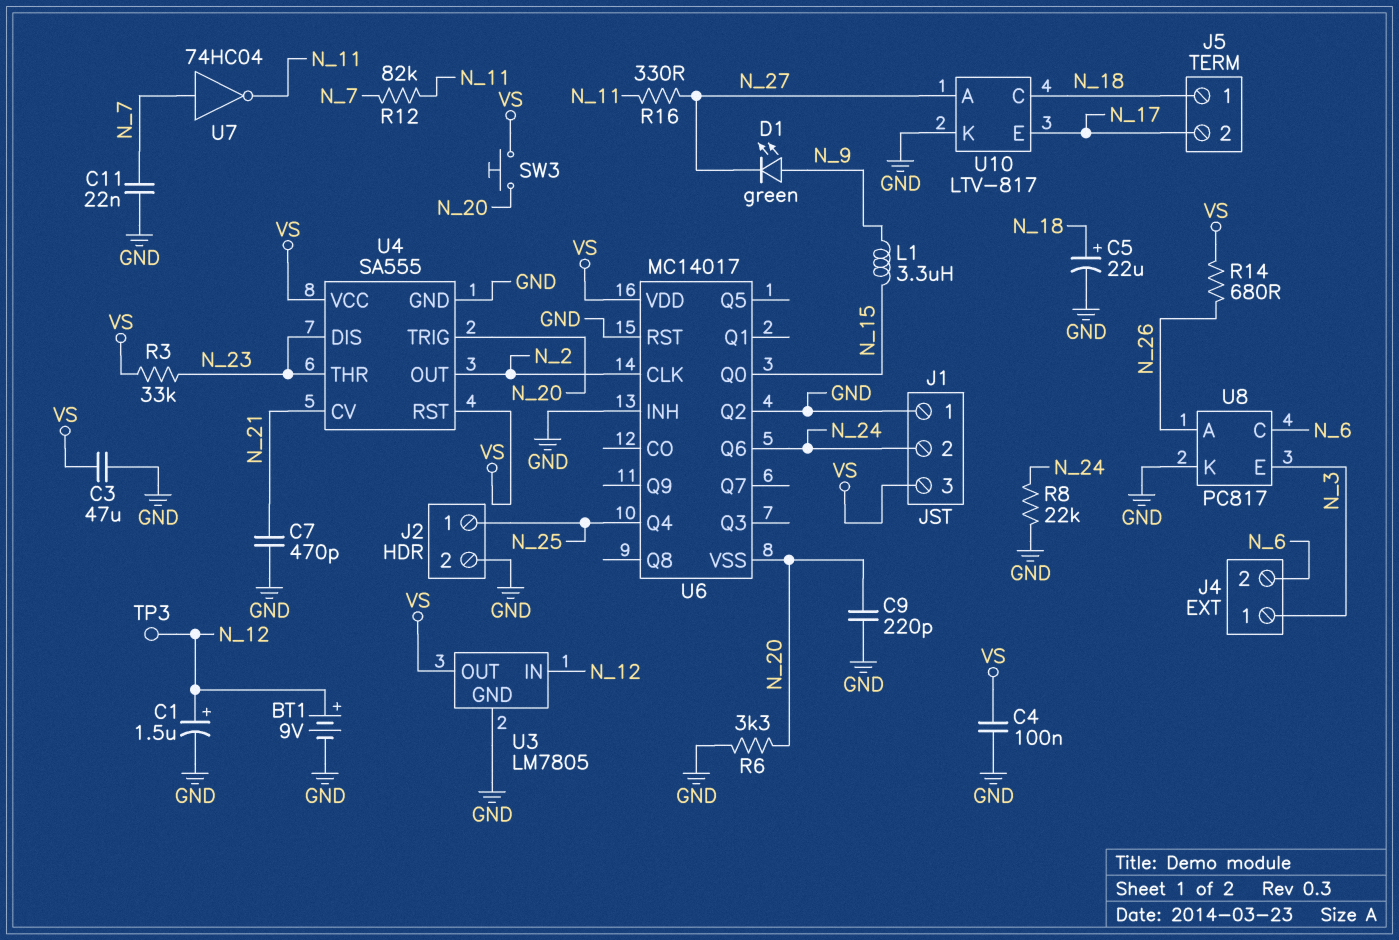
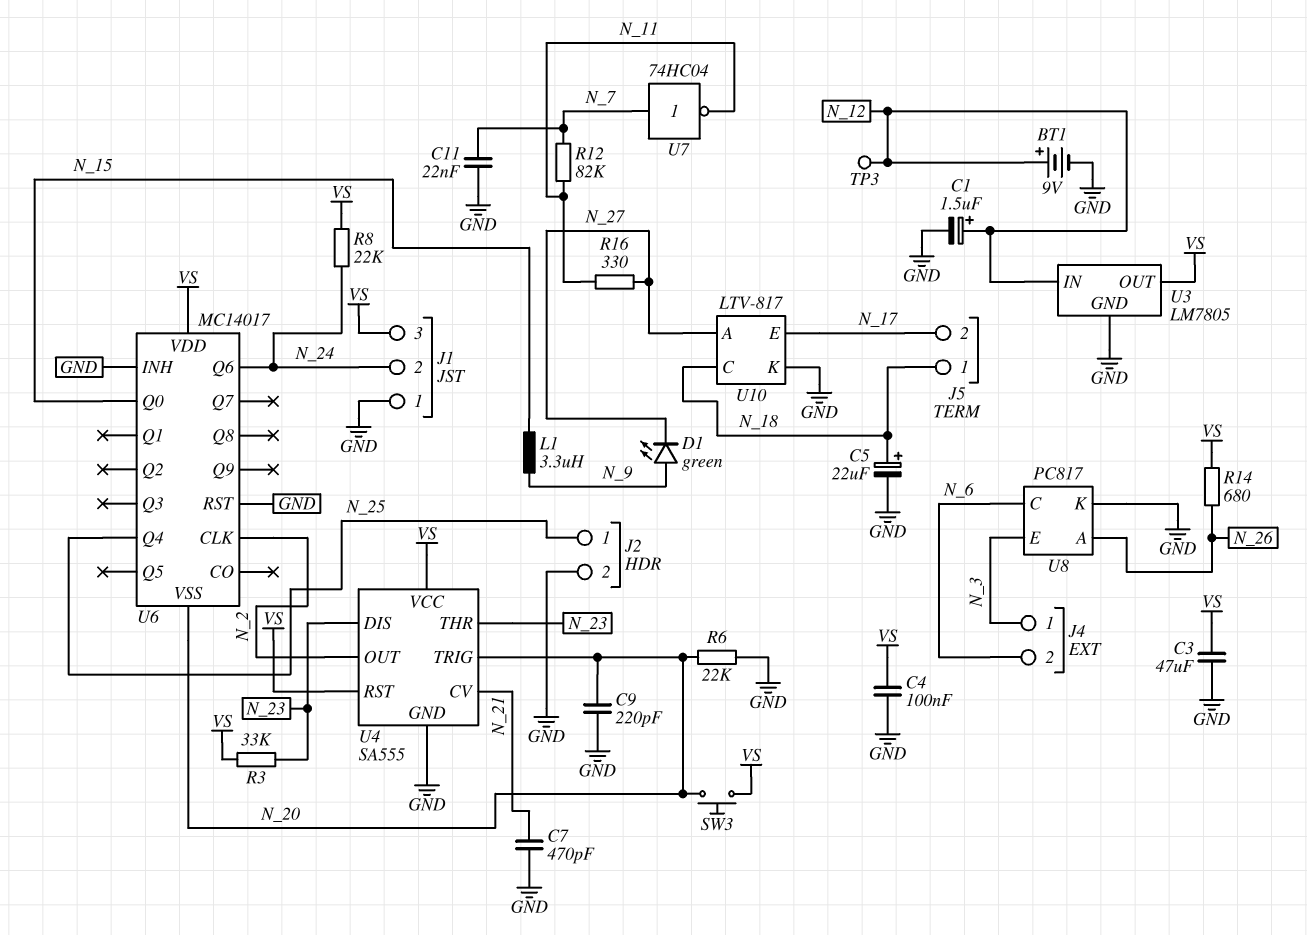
R6: 3.3k (GND, N_20) -> 22k (GND, N_20)
R8: 22k (GND, N_24) -> 22k (N_24, VS)
U6 pin Q2: GND -> none

